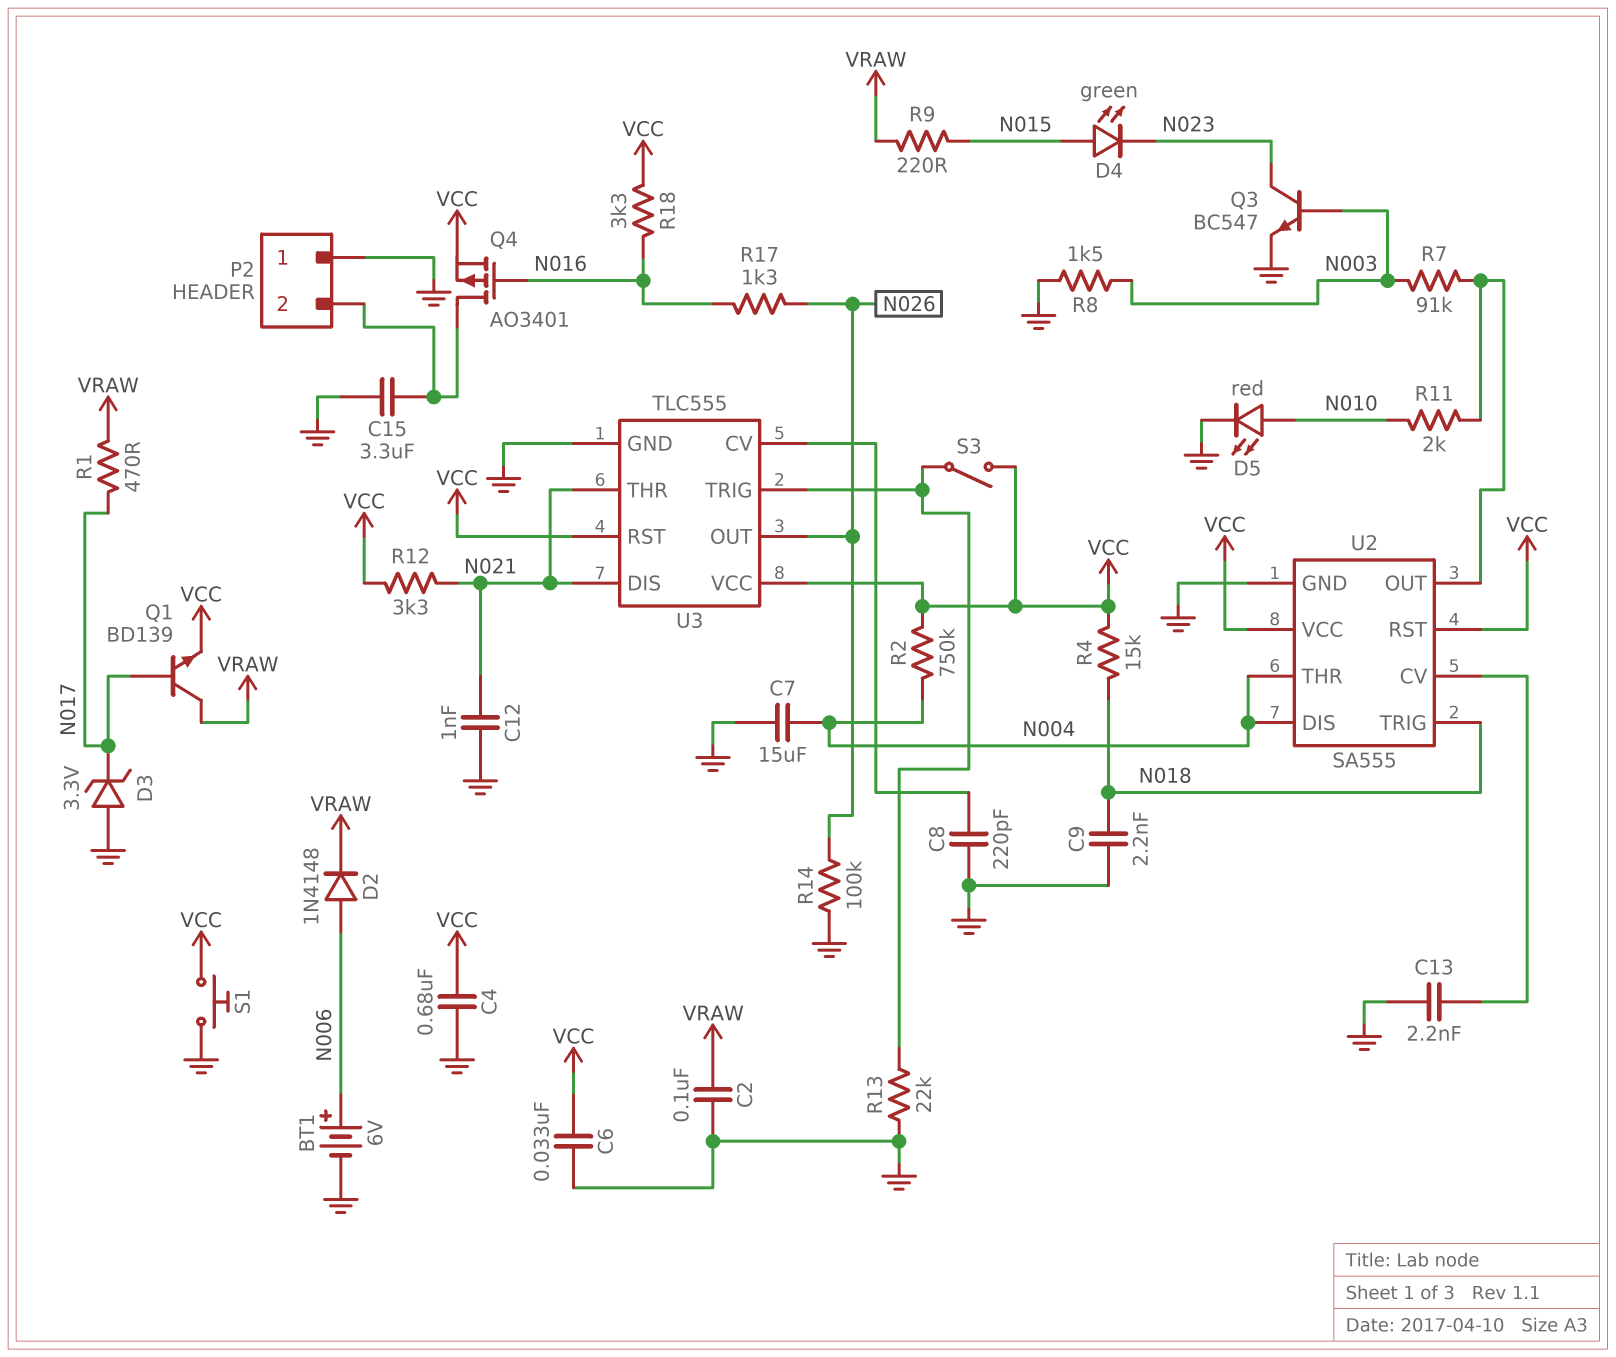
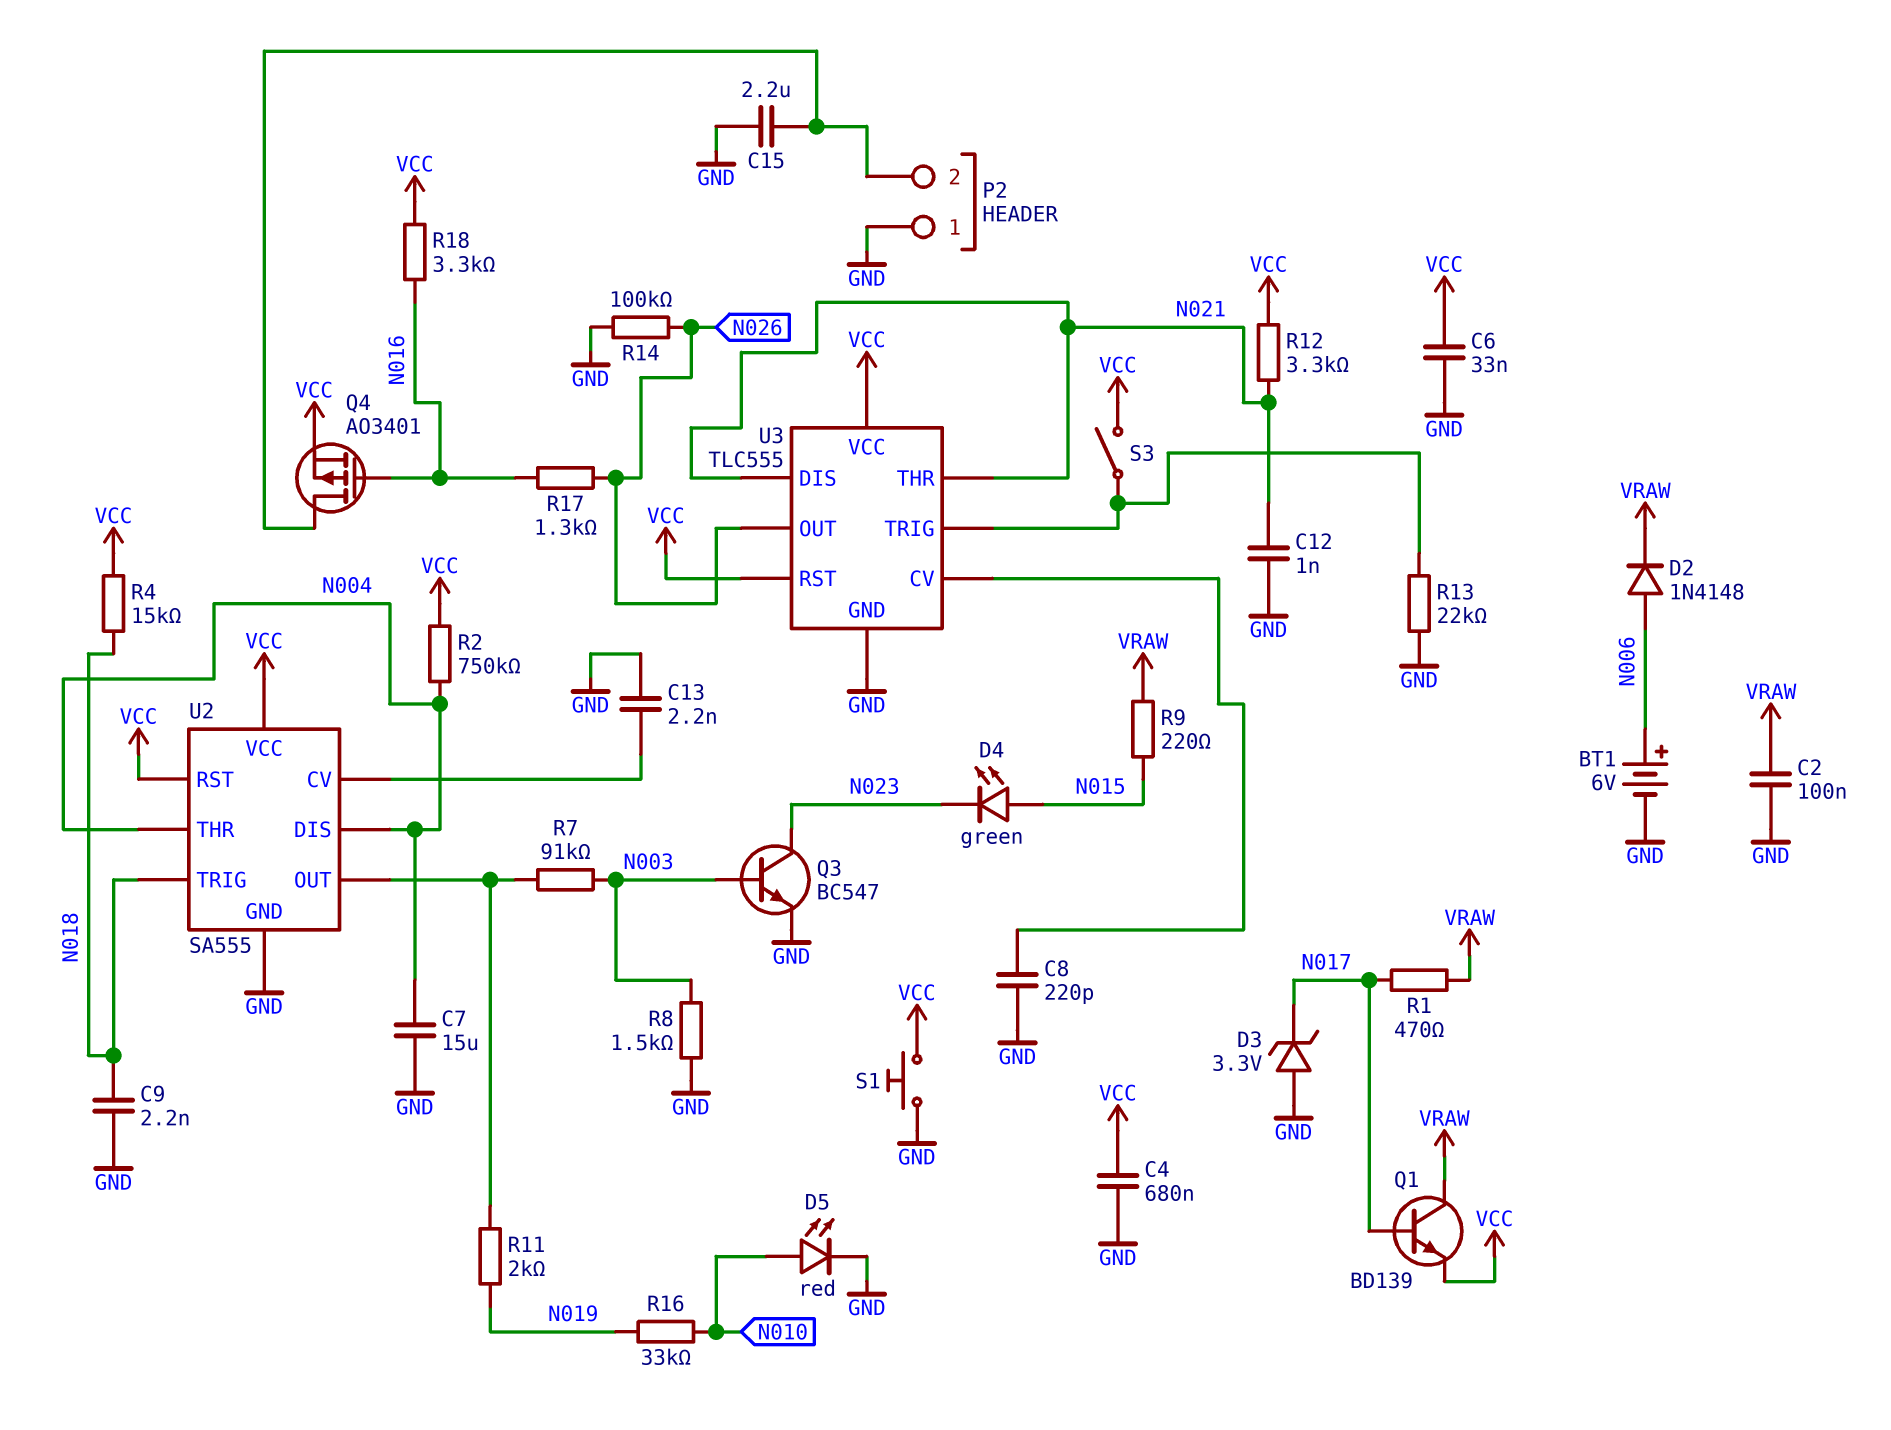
C15: 3.3uF (GND, P2/2) -> 2.2uF (GND, P2/2)
R11: 2k (N010, U2/OUT) -> 2k (N019, U2/OUT)
R16: none -> 33k (N010, N019)

